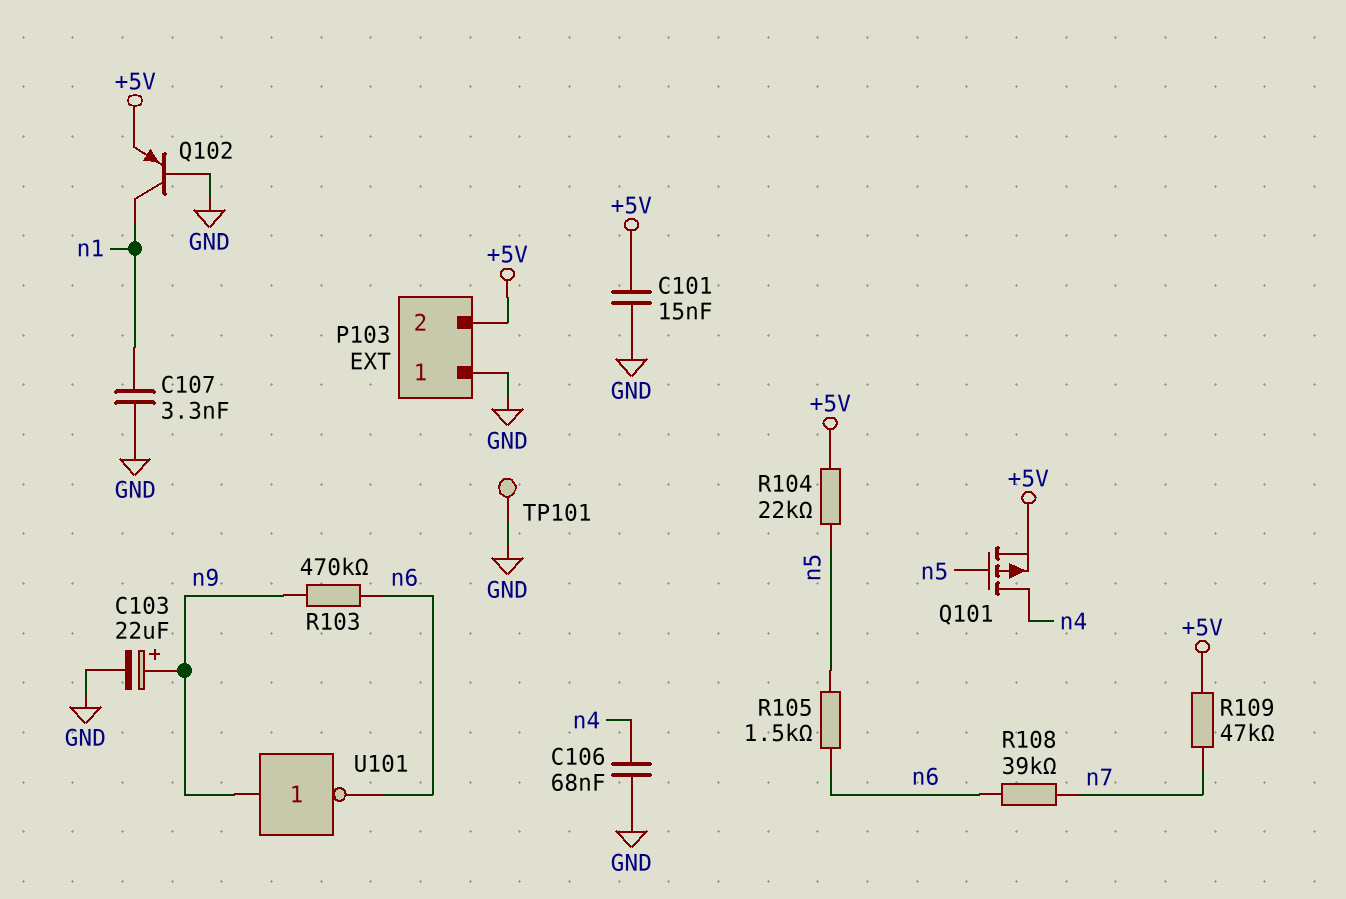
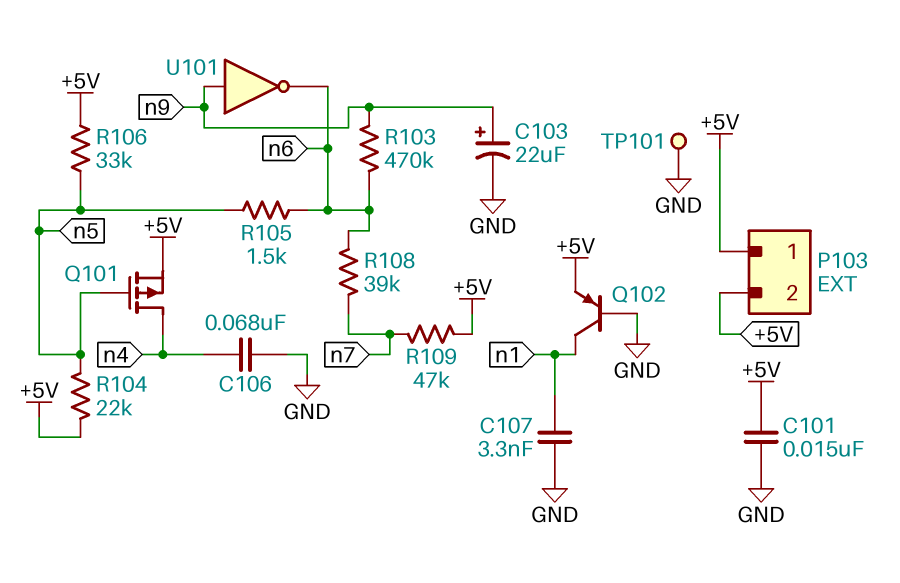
P103 pin 1: GND -> +5V
R106: none -> 33k (+5V, n5)

